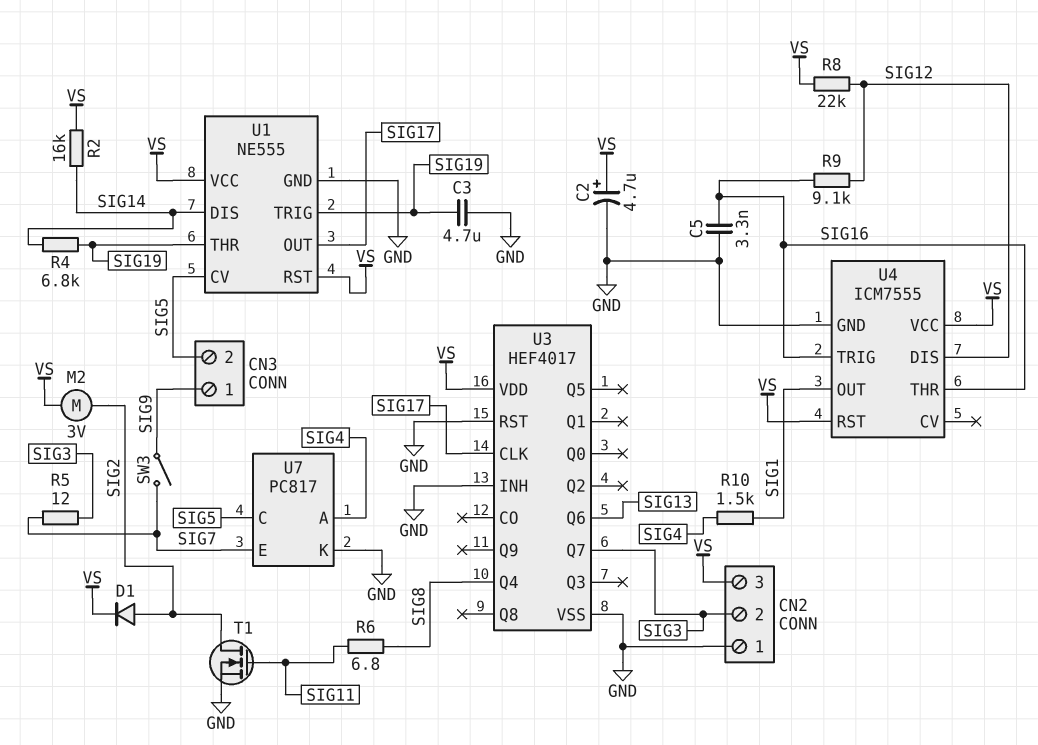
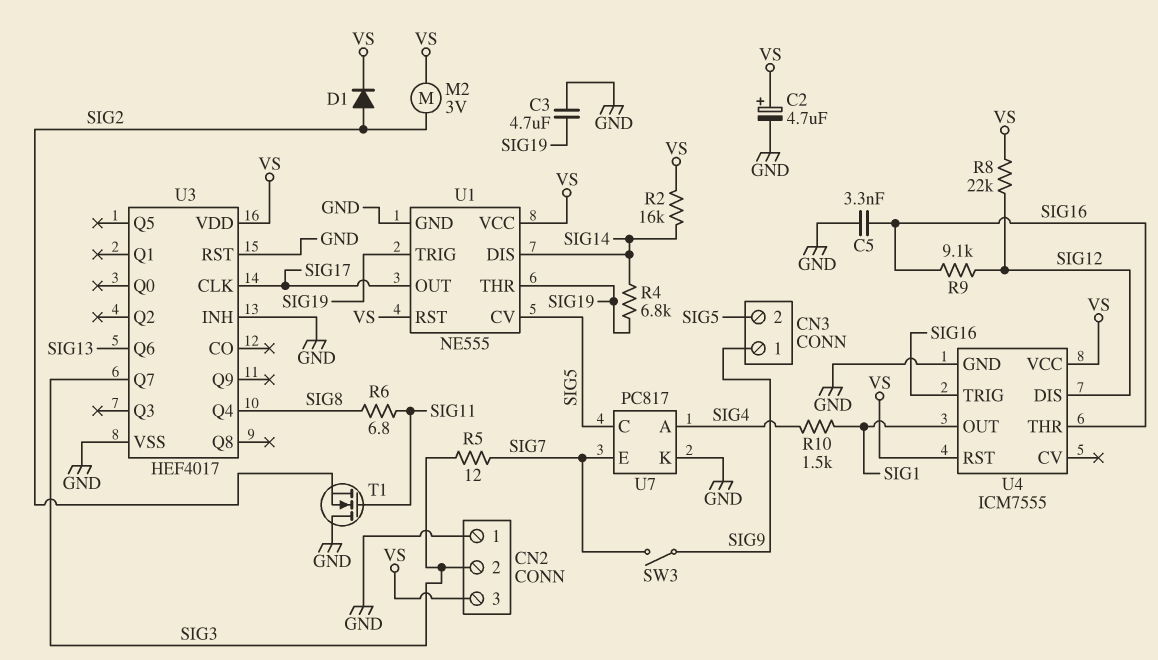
T1: NMOS (G SIG11, D SIG2, S GND) -> NMOS (G SIG11, D GND, S SIG2)

